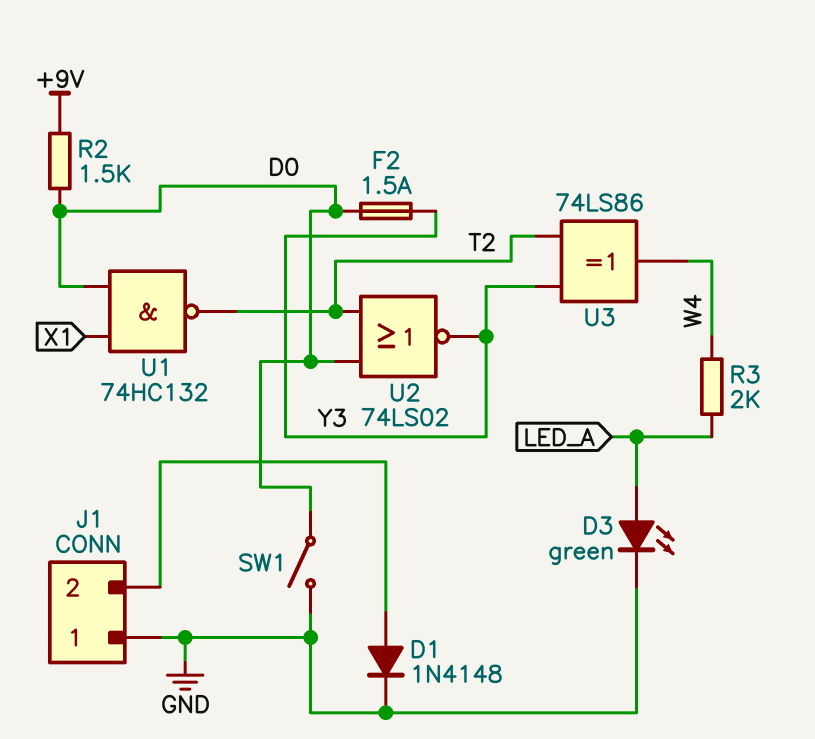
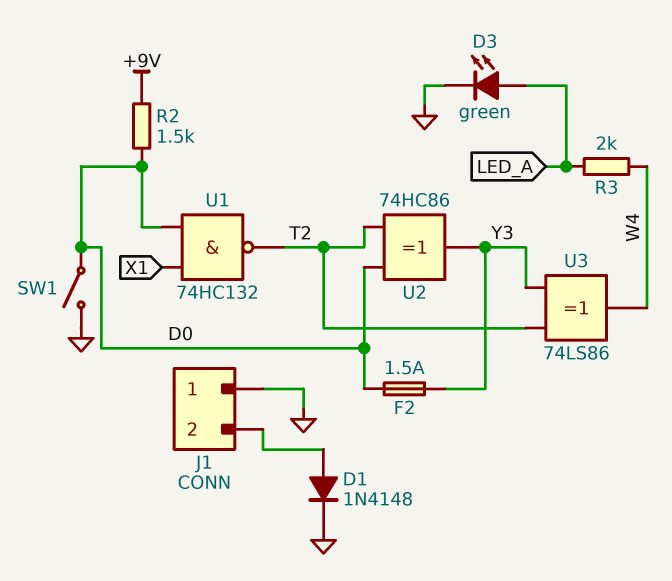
U2: NOR 74LS02 (in D0, in T2, out Y3) -> XOR 74HC86 (in D0, in T2, out Y3)

